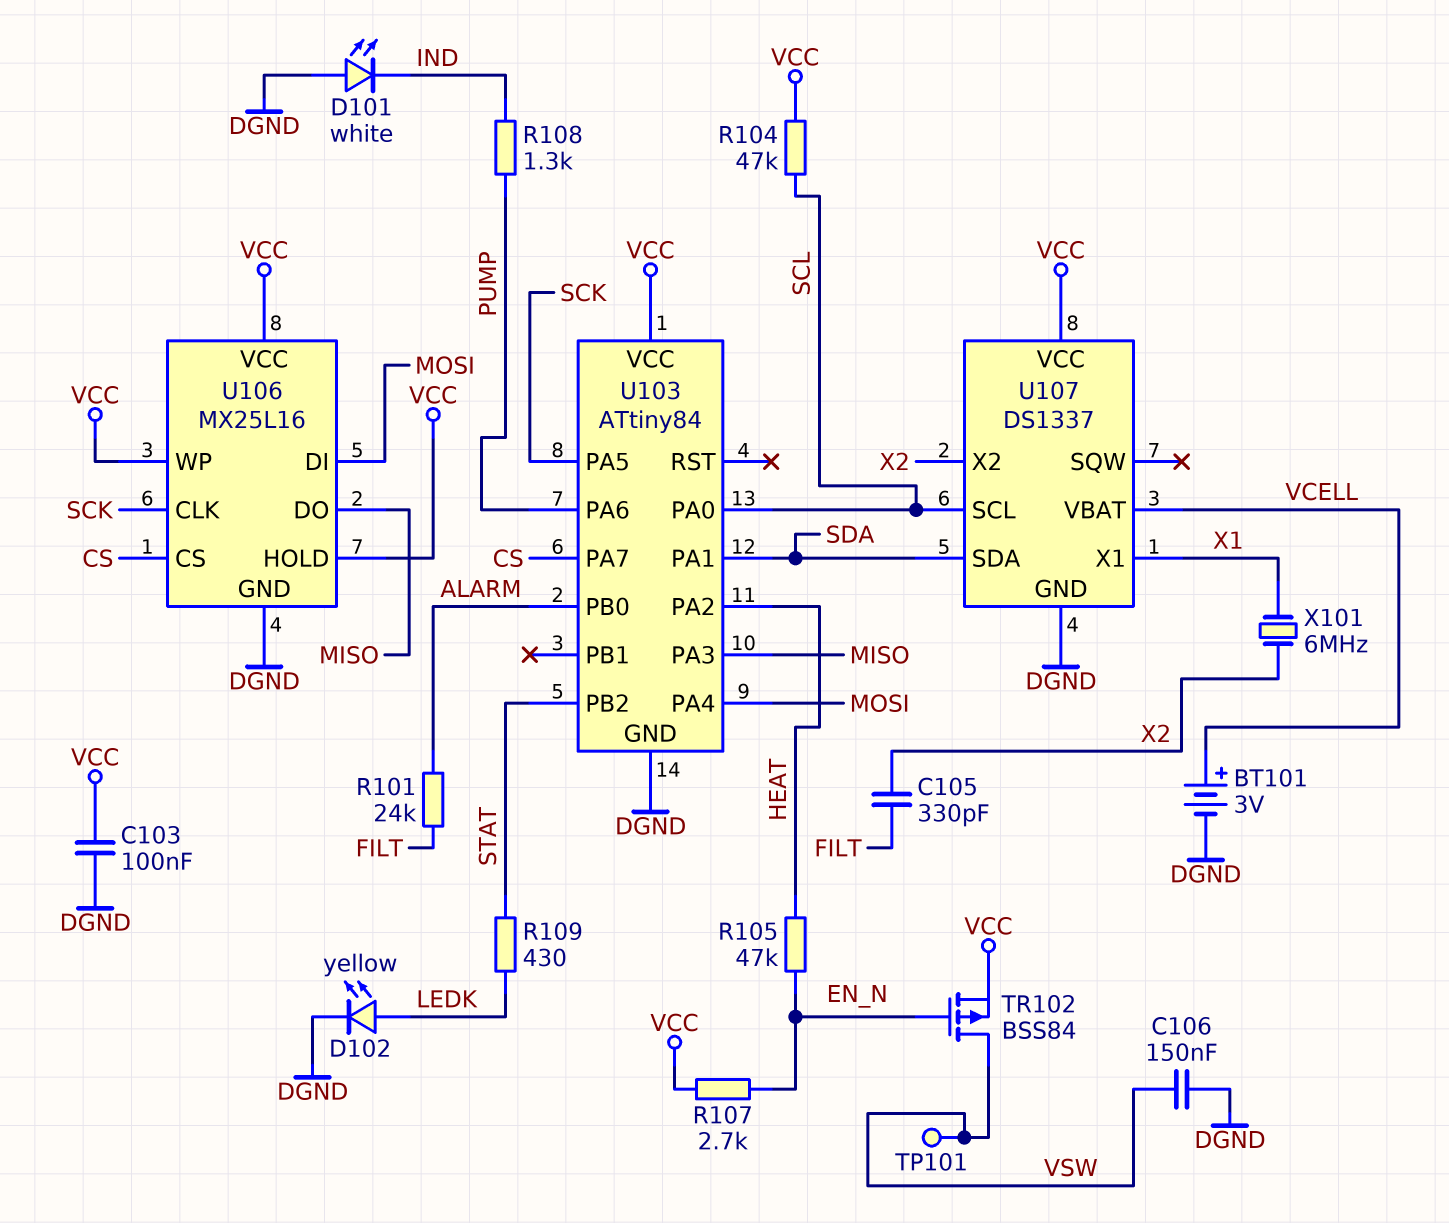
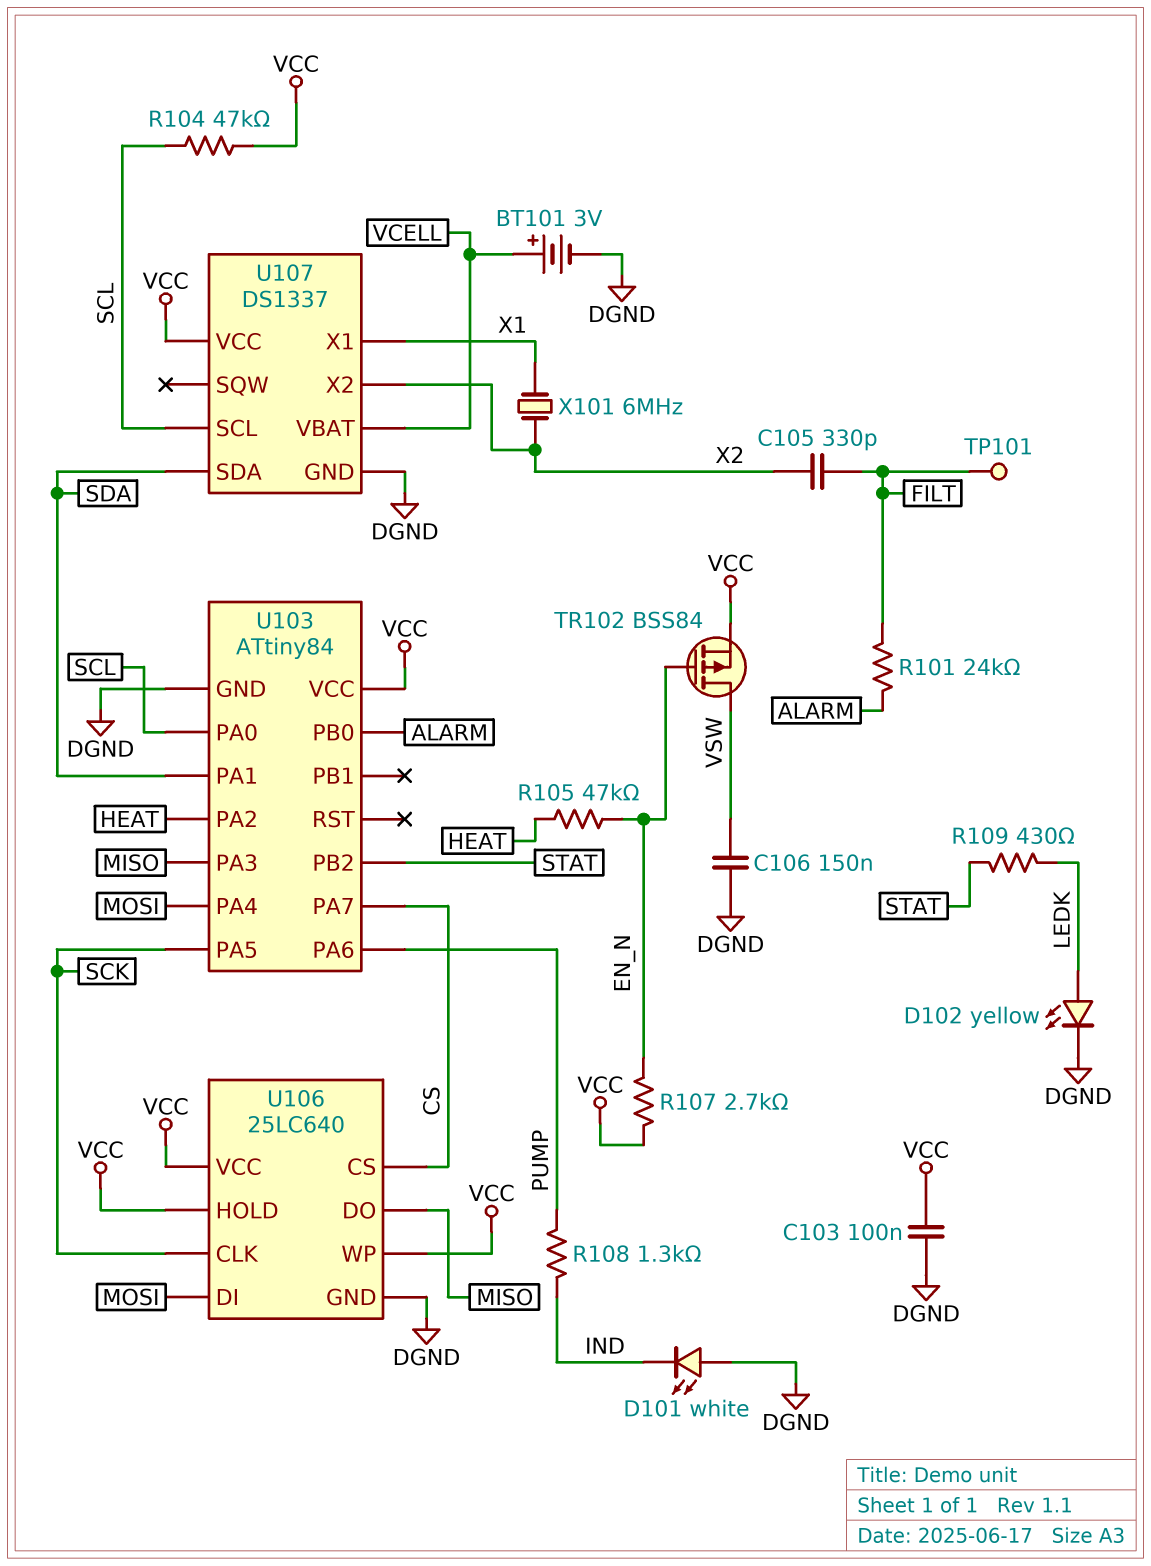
TP101: test point (VSW) -> test point (FILT)
U106: MX25L16 -> 25LC640

